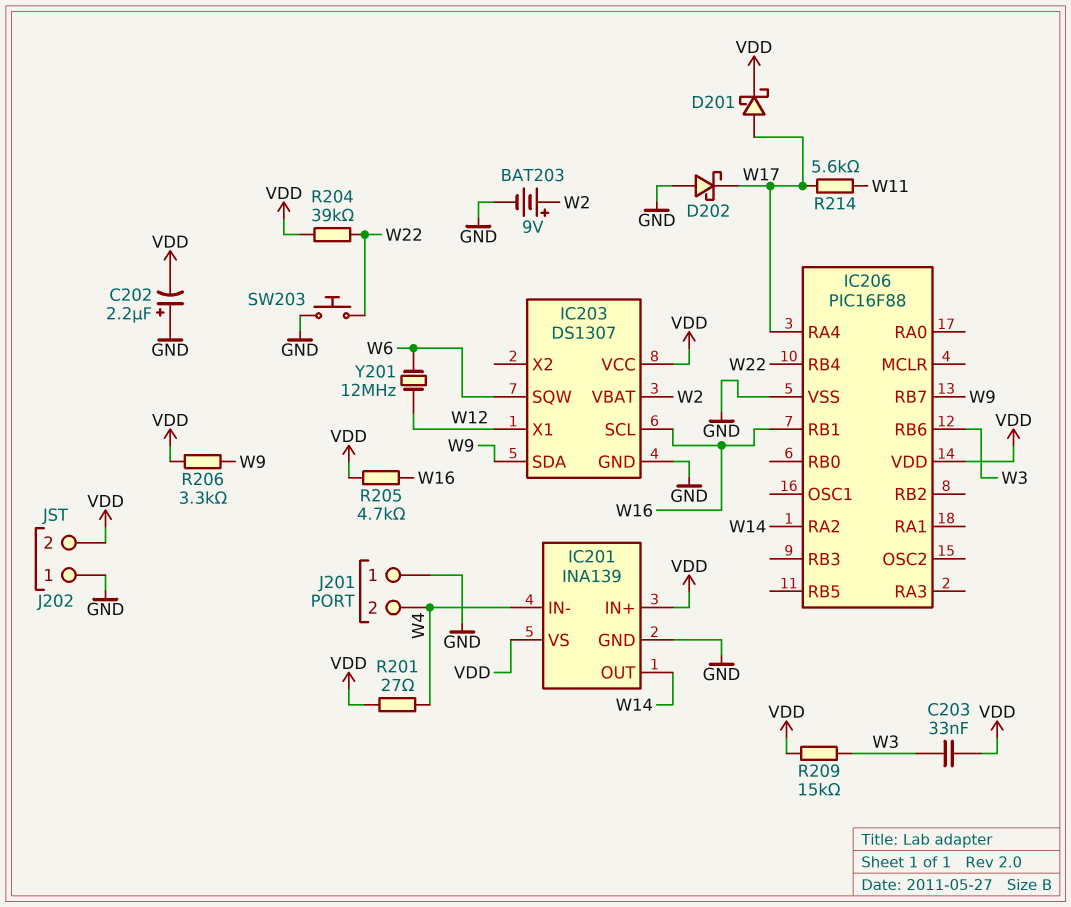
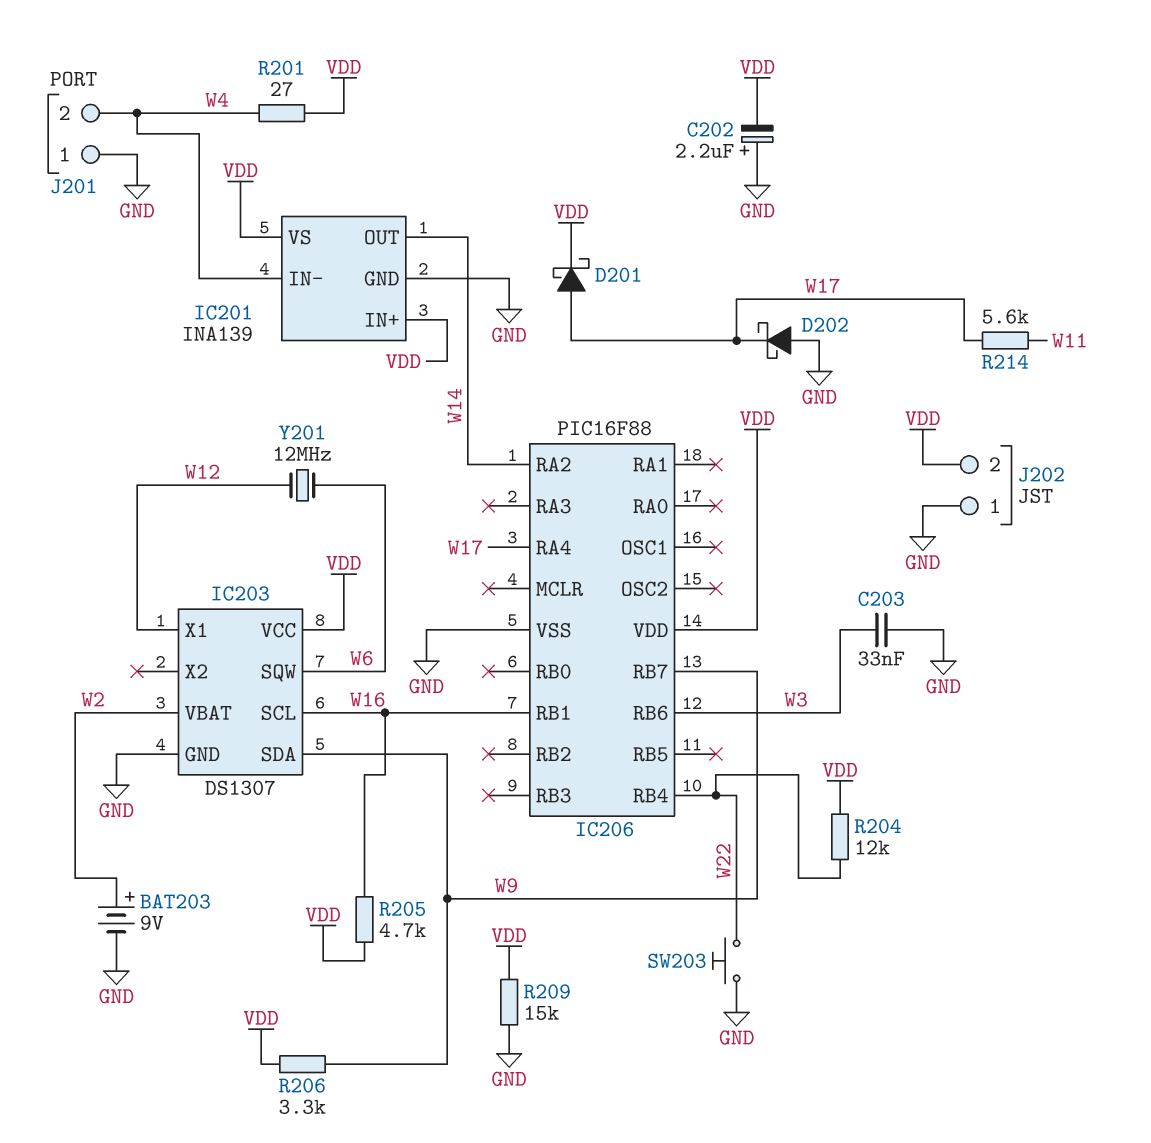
C203: 33nF (VDD, W3) -> 33nF (GND, W3)
R204: 39k (VDD, W22) -> 12k (VDD, W22)
R209: 15k (VDD, W3) -> 15k (GND, VDD)

